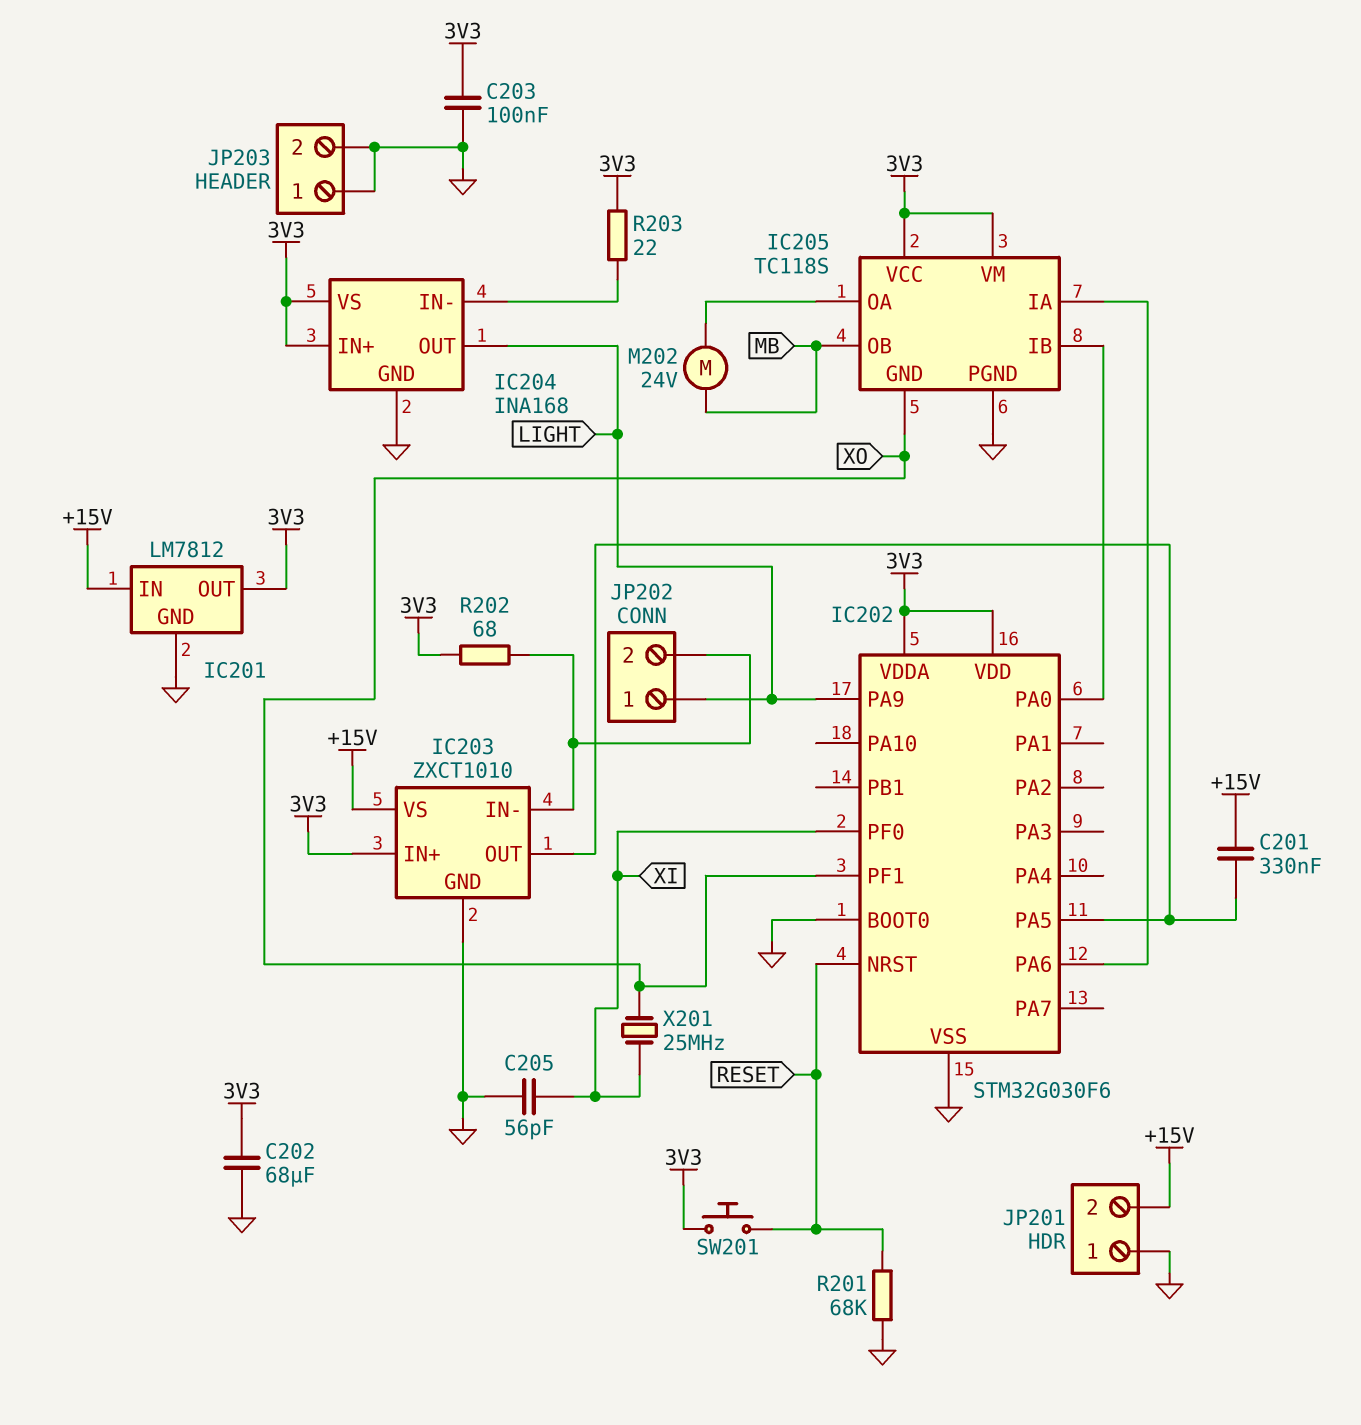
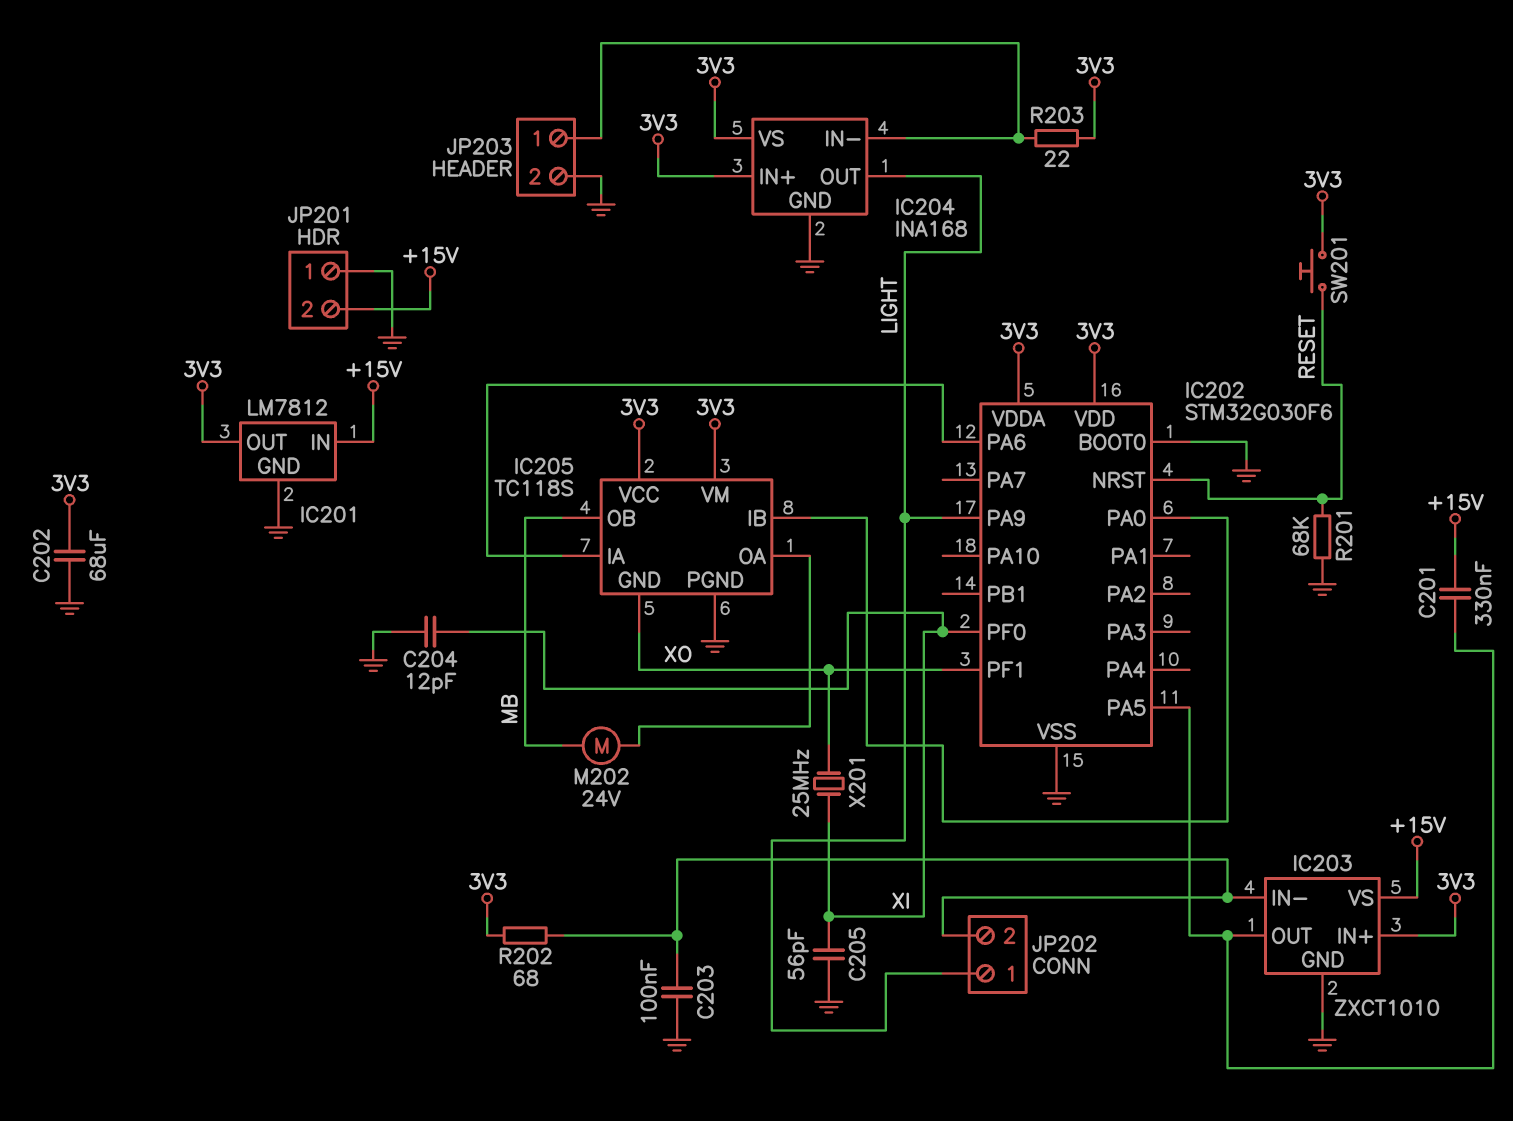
C203: 100nF (3V3, GND) -> 100nF (GND, IC203/IN-)
C204: none -> 12pF (GND, XI)
JP203 pin 1: GND -> IC204/IN-

